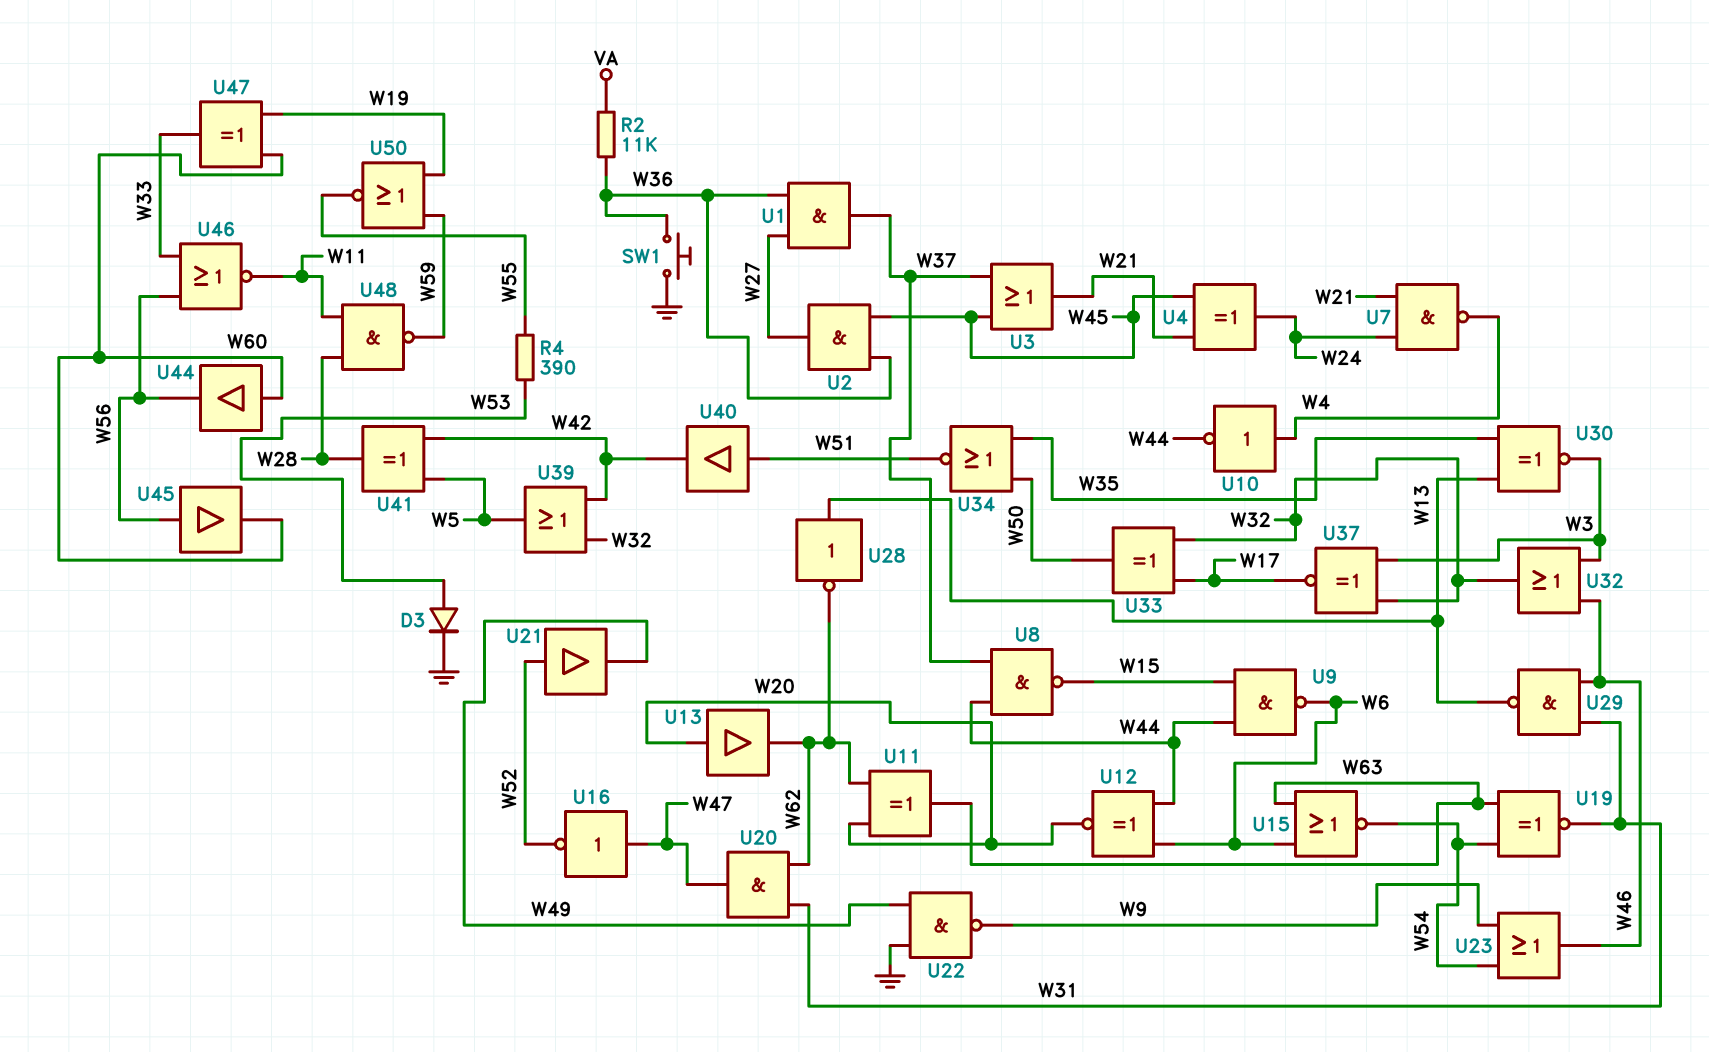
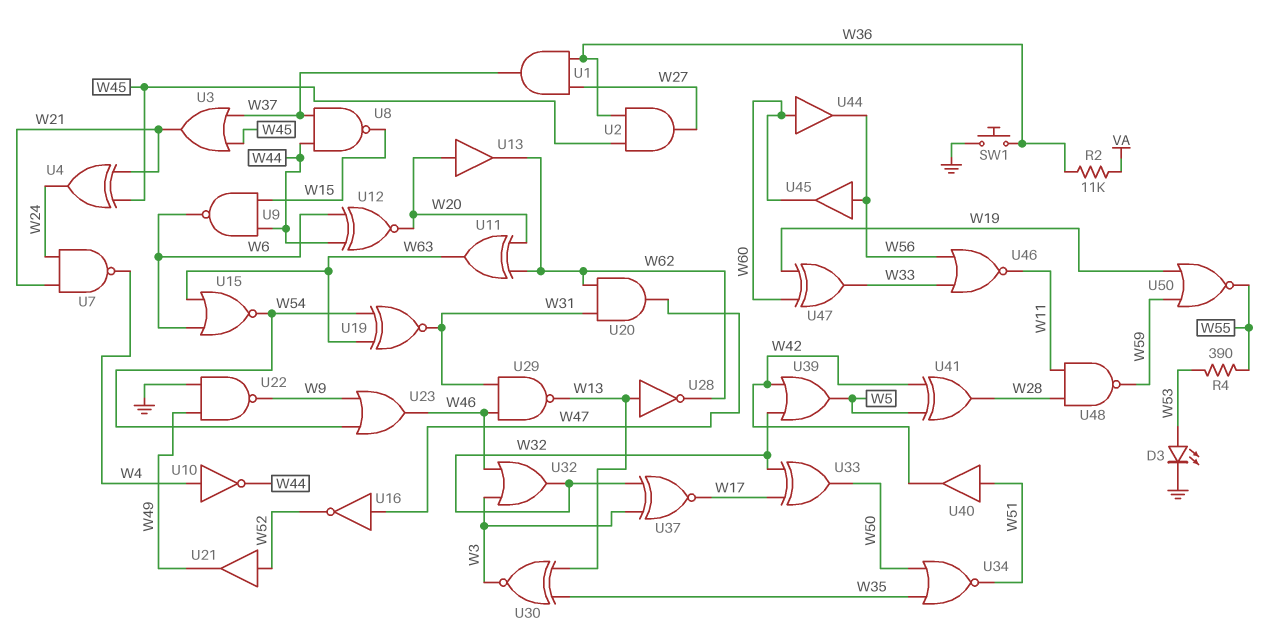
D3: diode (A W53, K GND) -> LED (A W53, K GND)

